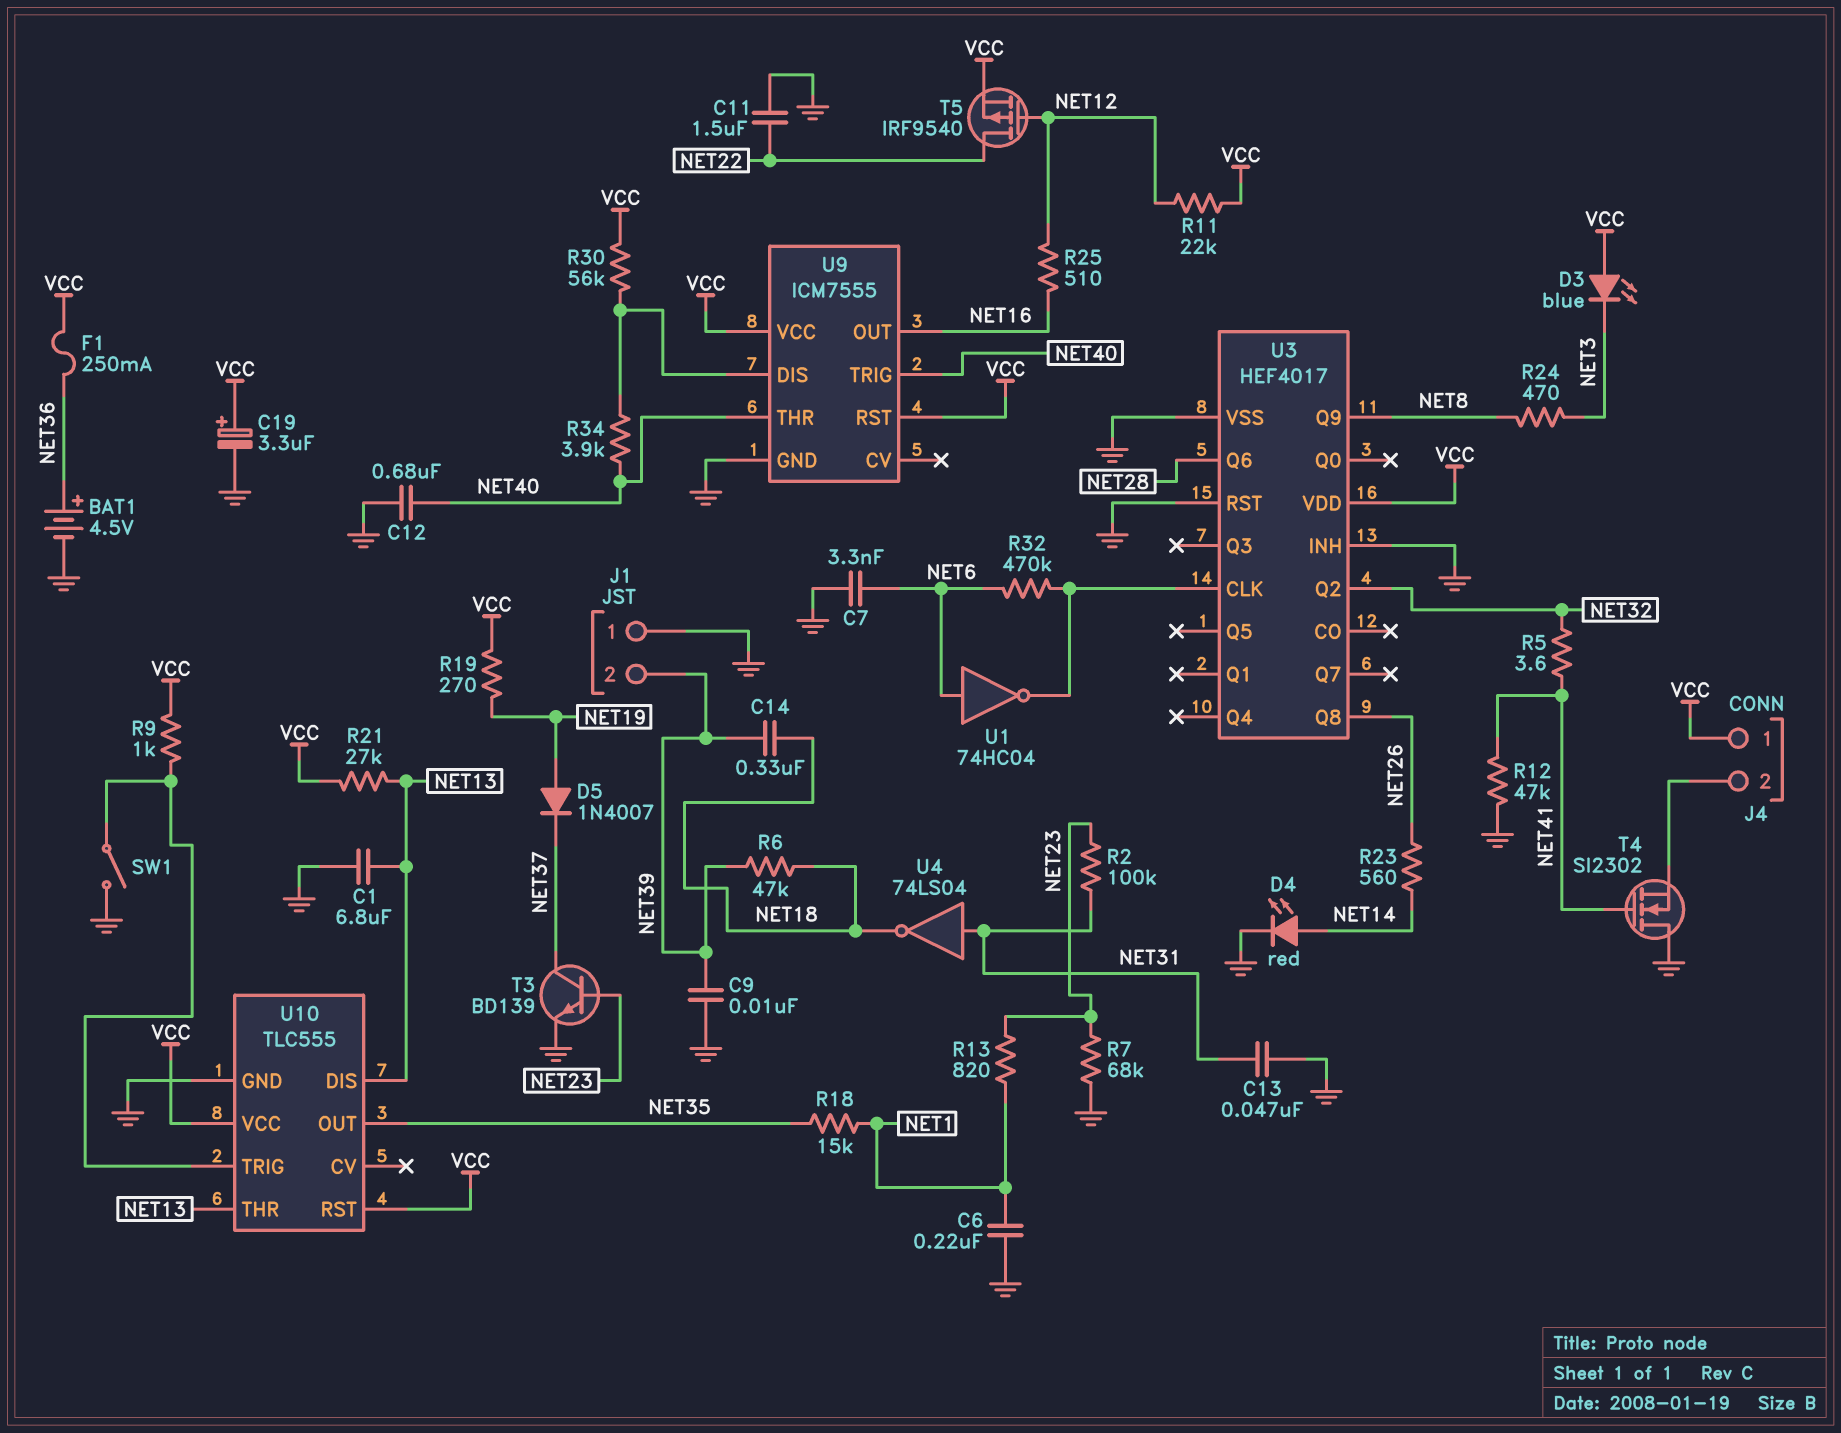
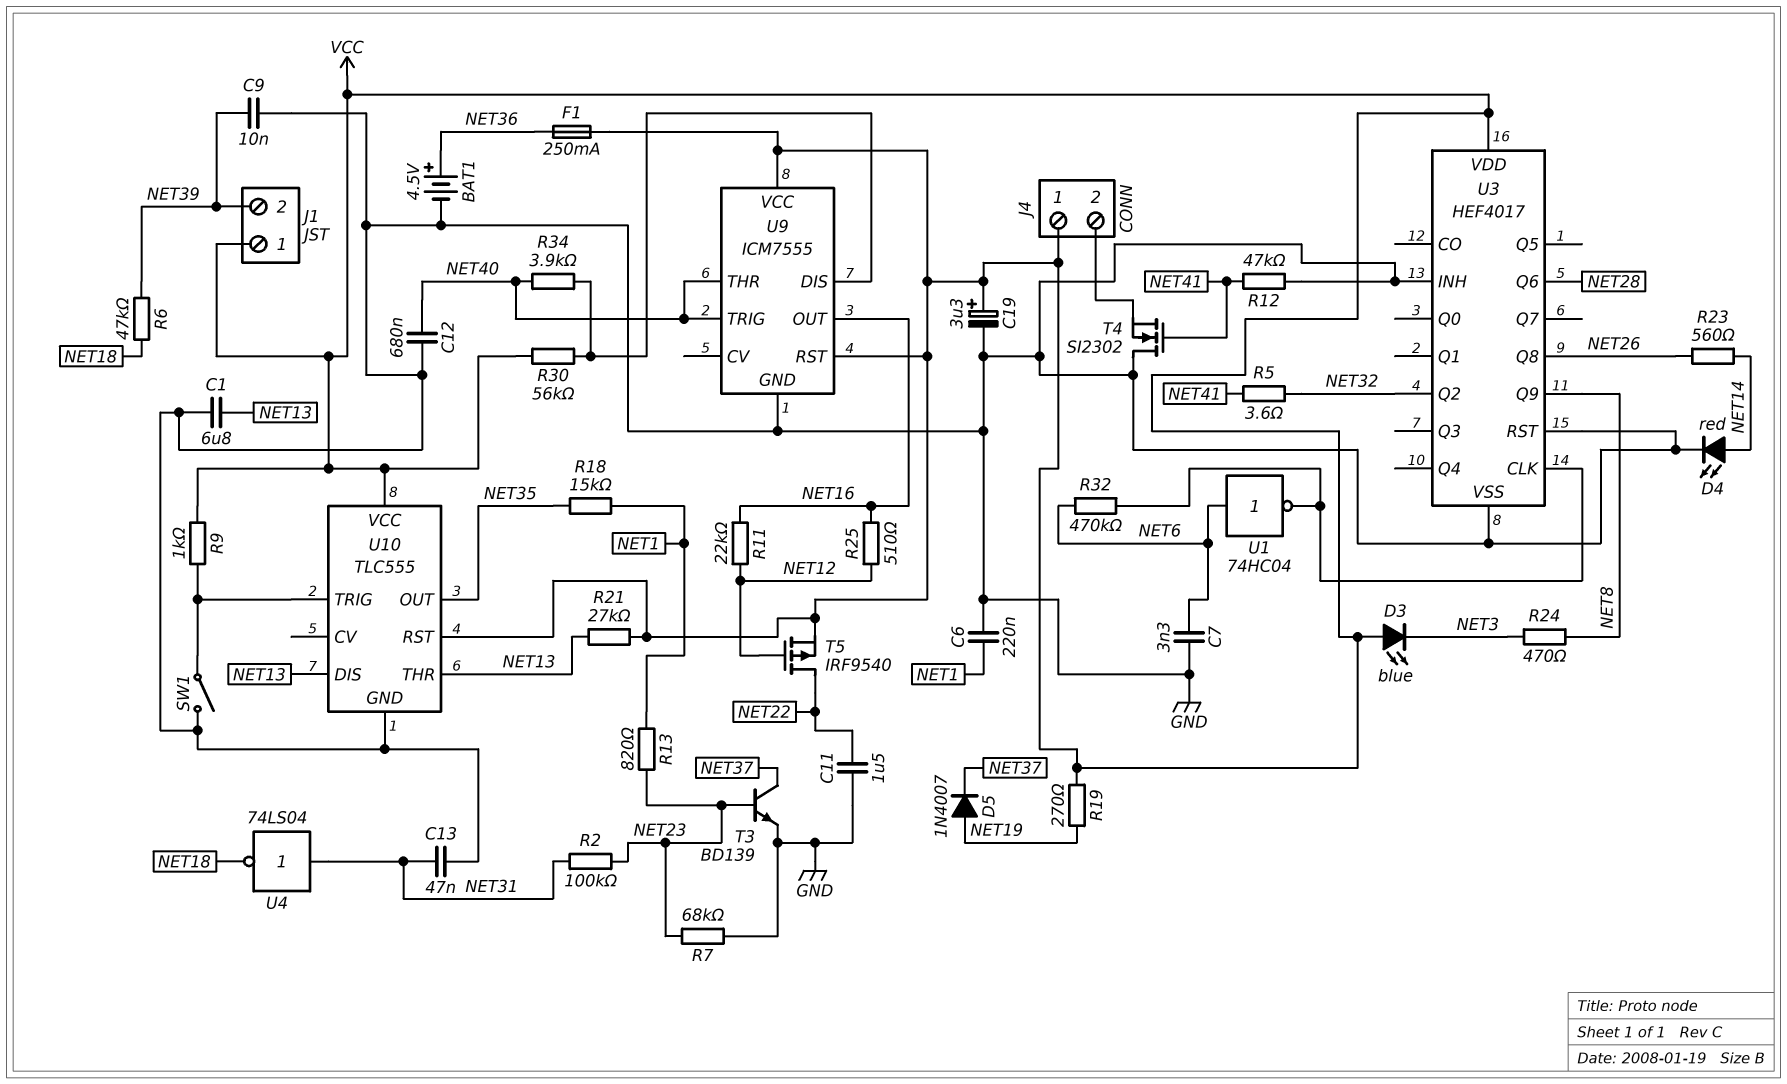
C14: 330nF (NET18, NET39) -> none
J1 pin 1: GND -> VCC
R11: 22k (NET12, VCC) -> 22k (NET12, NET16)

